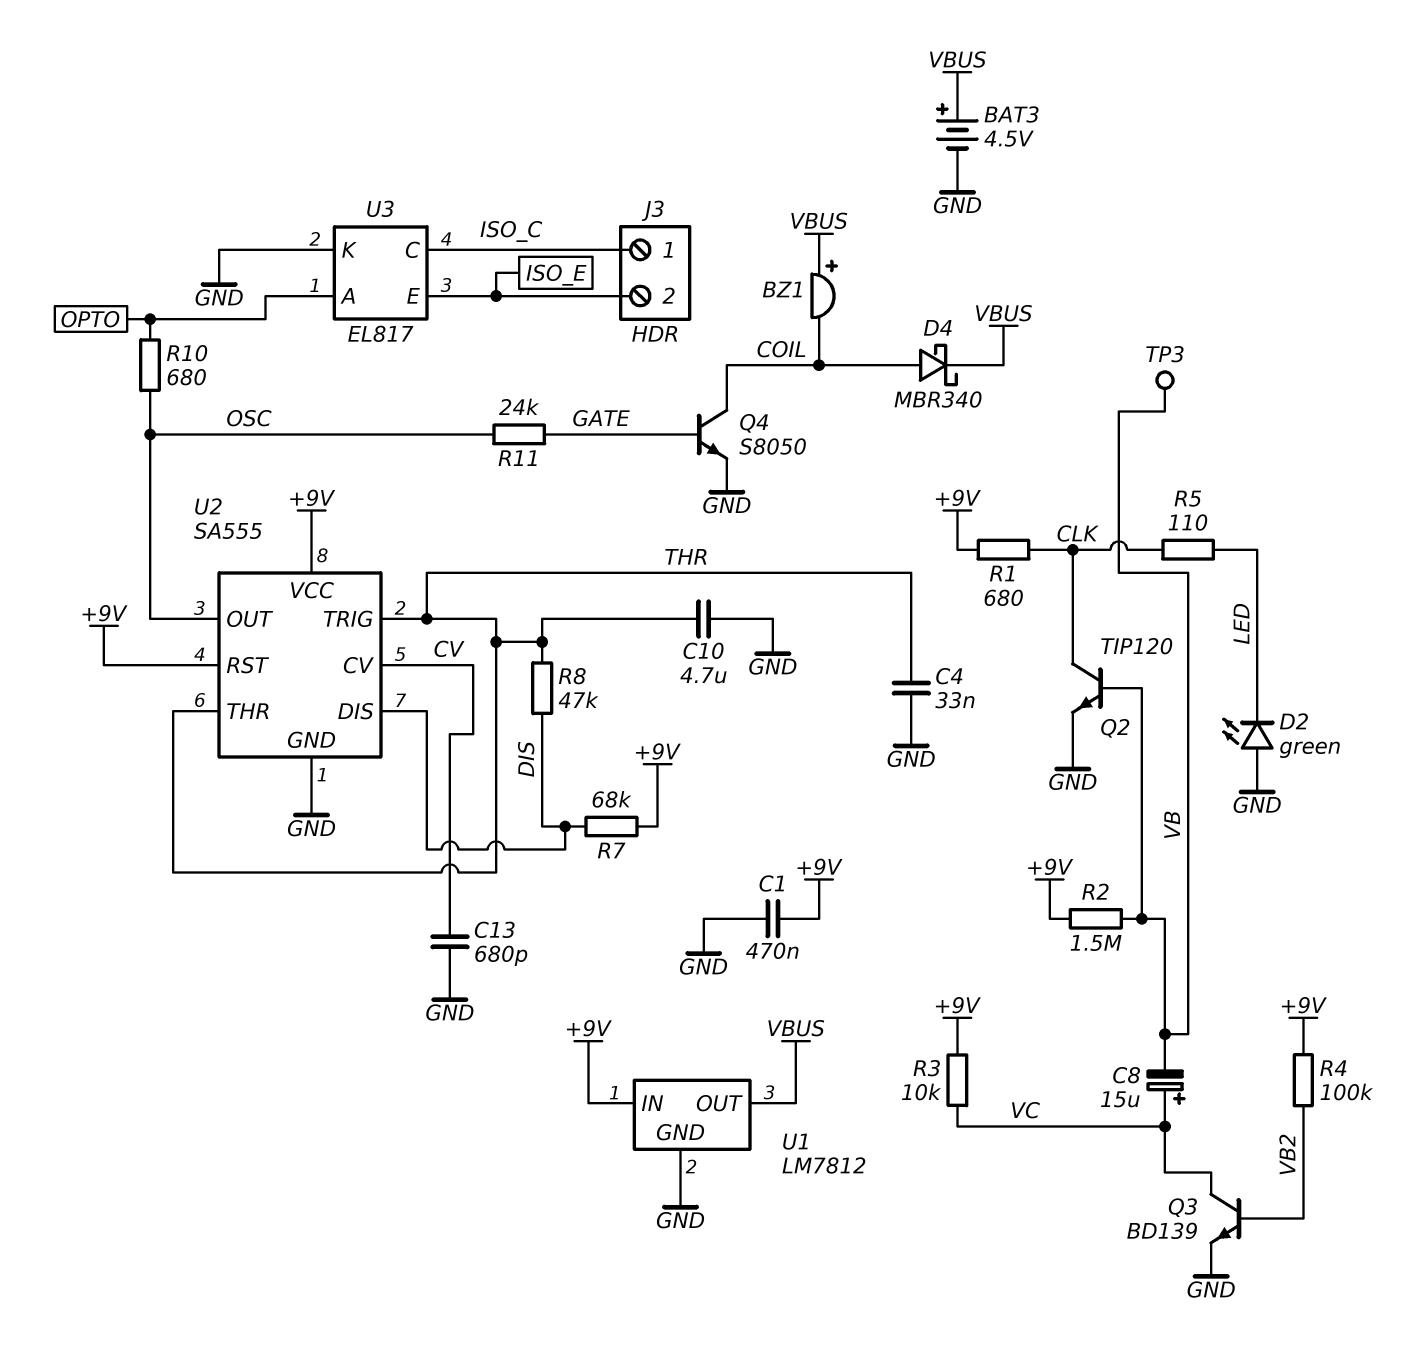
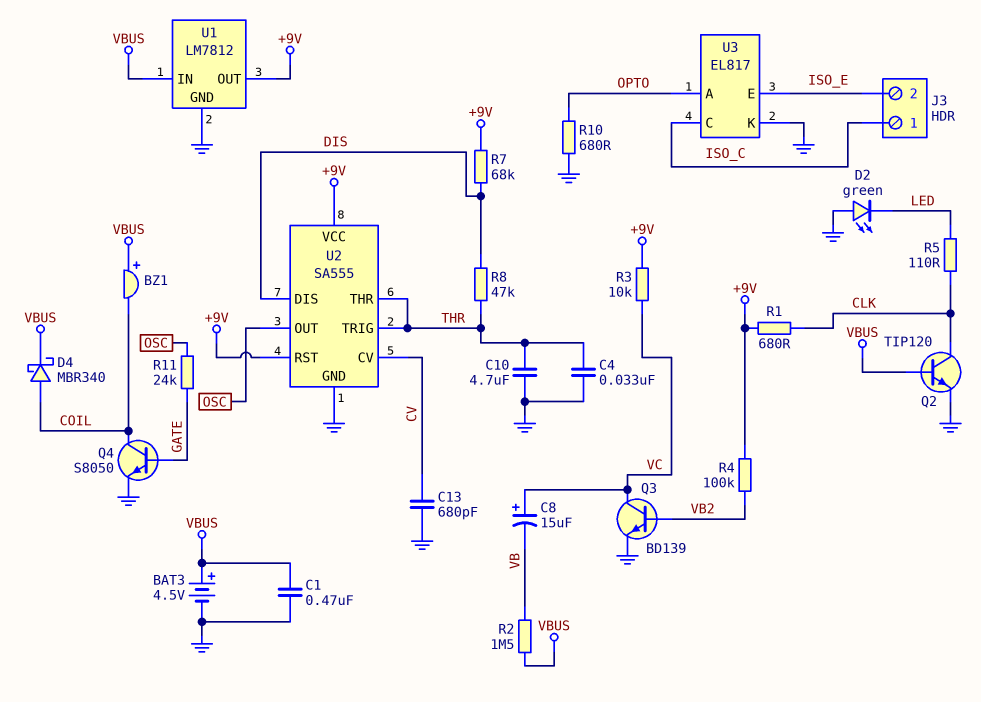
C1: 470nF (+9V, GND) -> 470nF (GND, VBUS)
Q2: NPN TIP120 (B VB, C CLK, E GND) -> NPN TIP120 (B VBUS, C CLK, E GND)
R2: 1.5M (+9V, VB) -> 1.5M (VB, VBUS)
R10: 680 (OPTO, OSC) -> 680 (GND, OPTO)
TP3: test point (VB) -> none
U1 pin IN: +9V -> VBUS
U1 pin OUT: VBUS -> +9V

